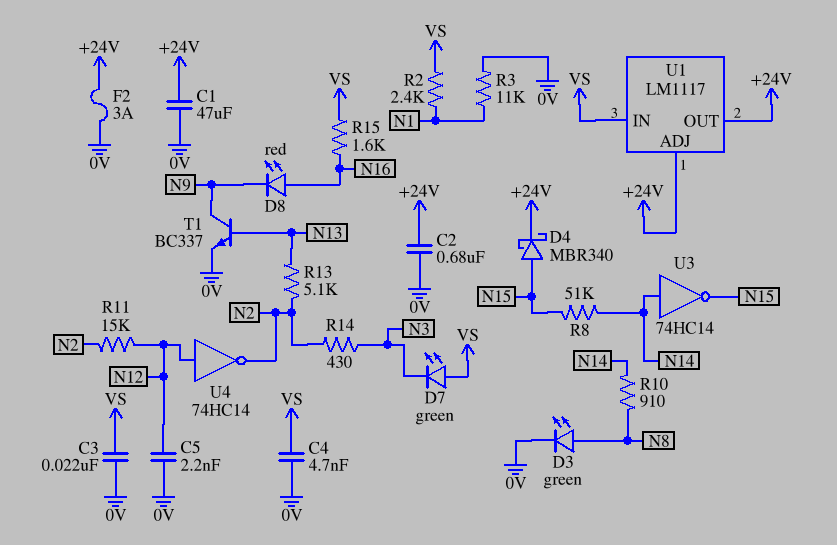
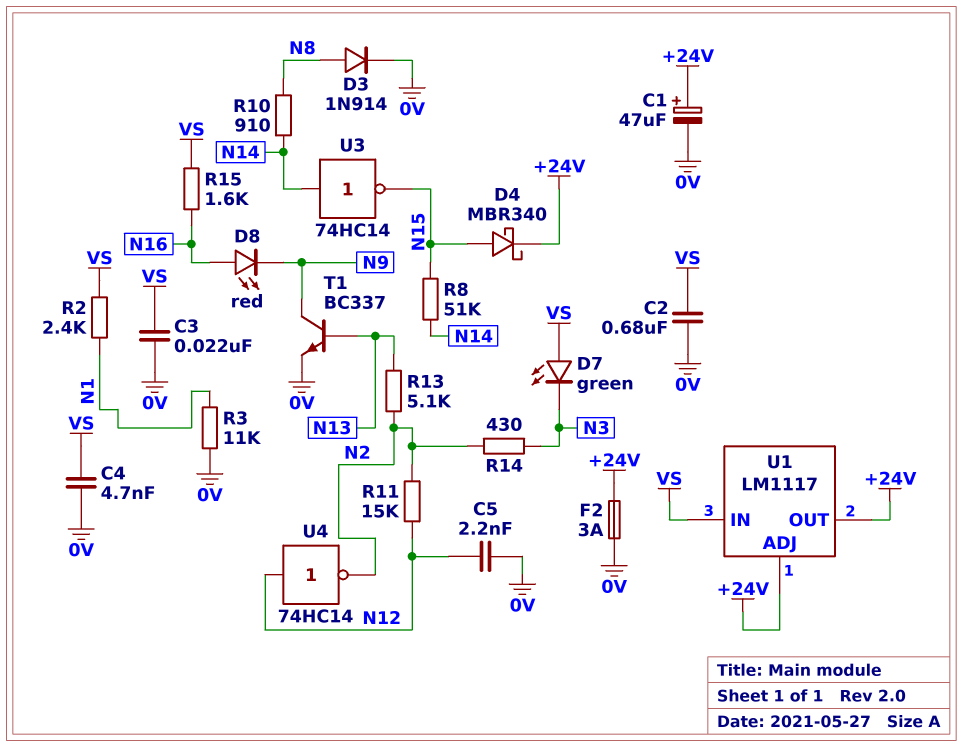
C1: 47uF (+24V, 0V) -> 47uF (plus +24V, minus 0V)
C2: 680nF (+24V, 0V) -> 680nF (0V, VS)
D3: LED green (A N8, K 0V) -> diode 1N914 (A N8, K 0V)

